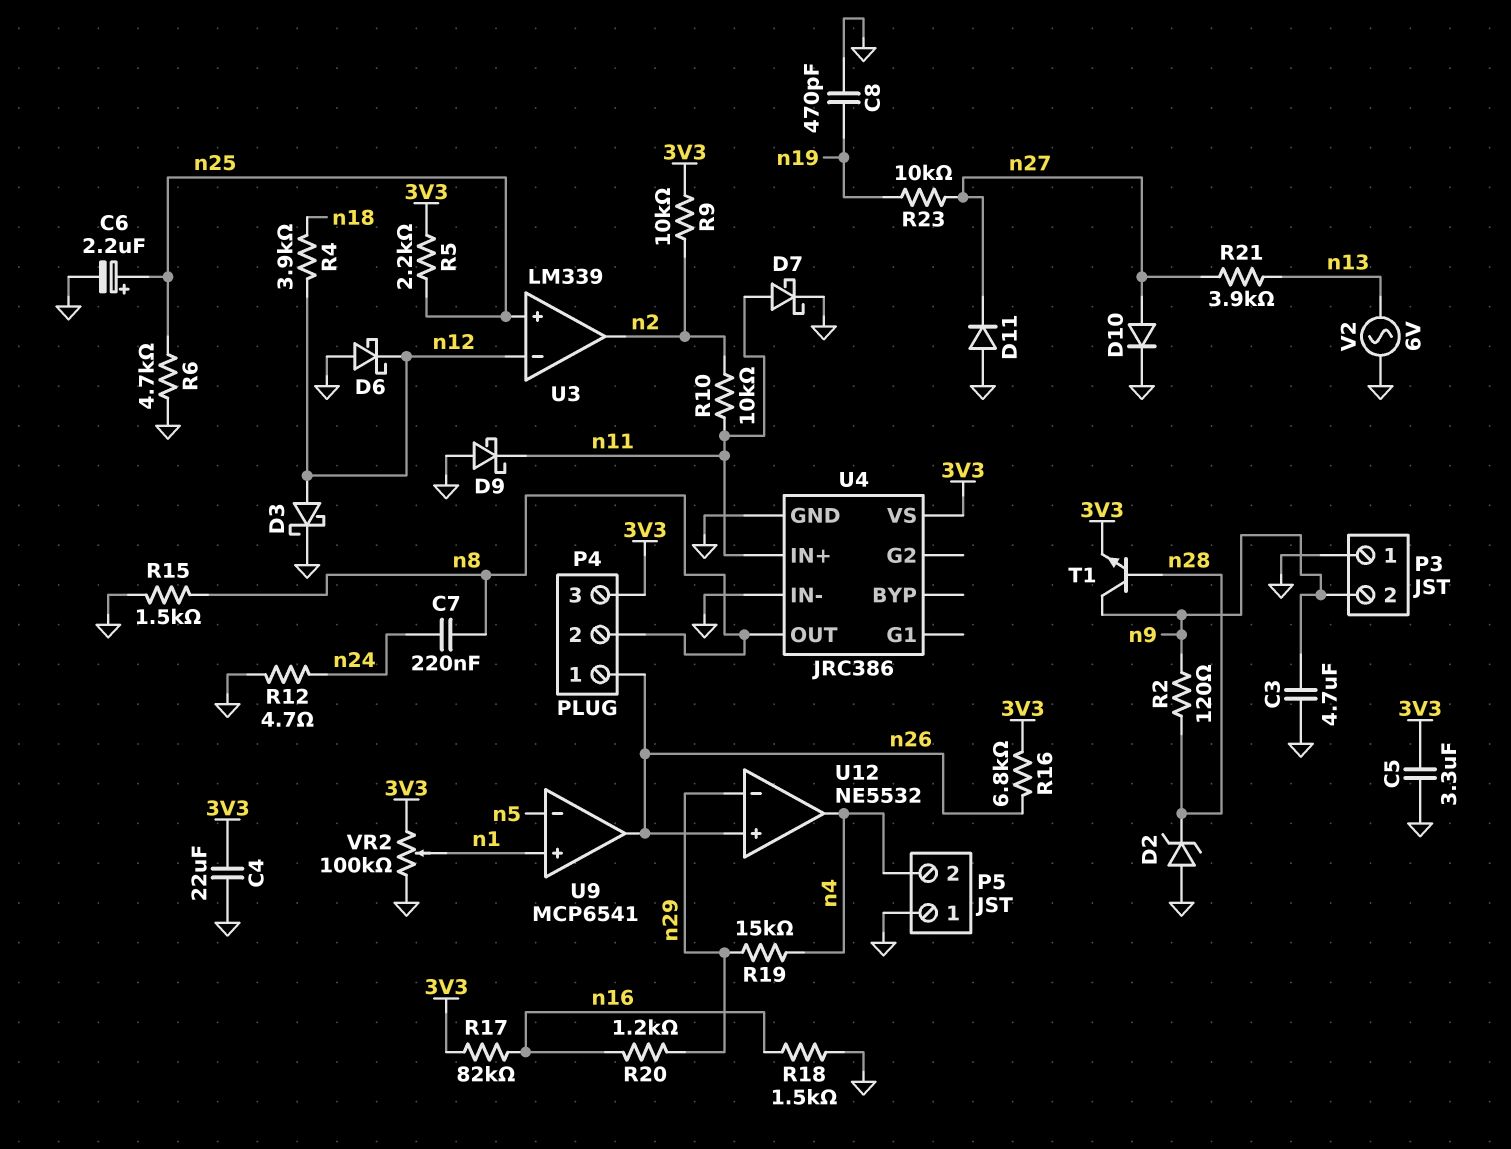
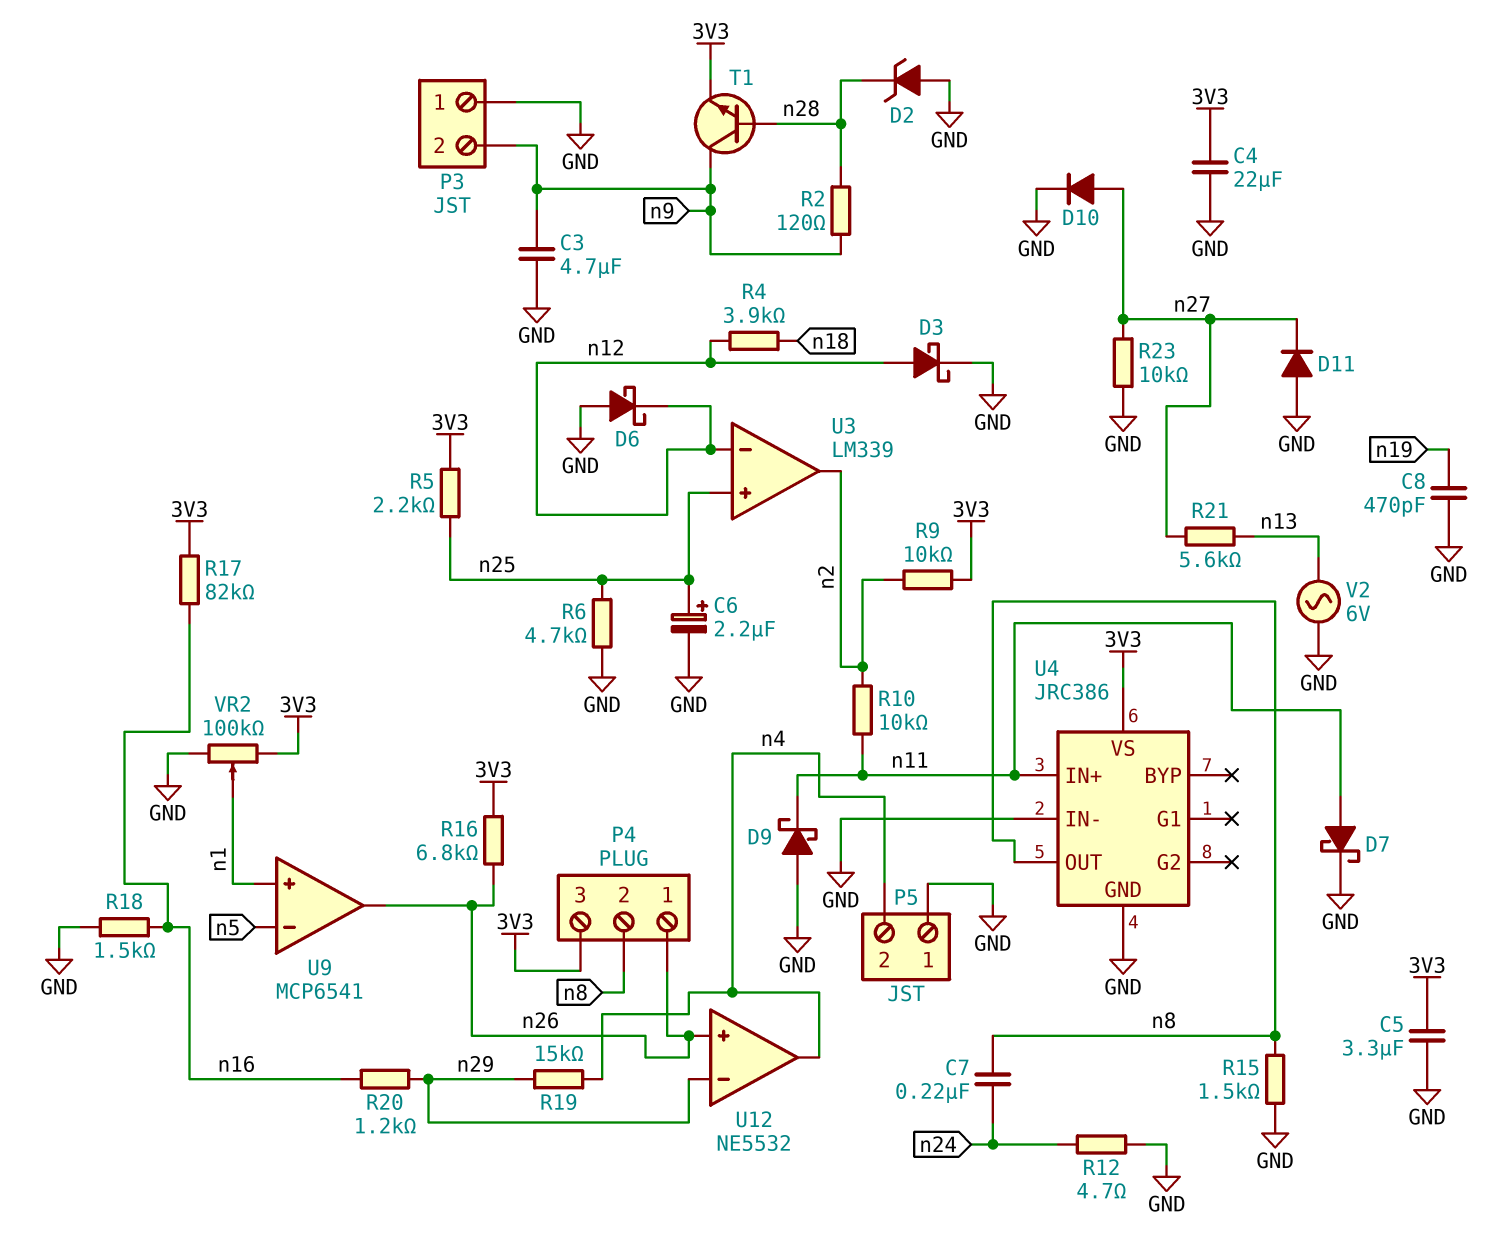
R21: 3.9k (n13, n27) -> 5.6k (n13, n27)
R23: 10k (n19, n27) -> 10k (GND, n27)

